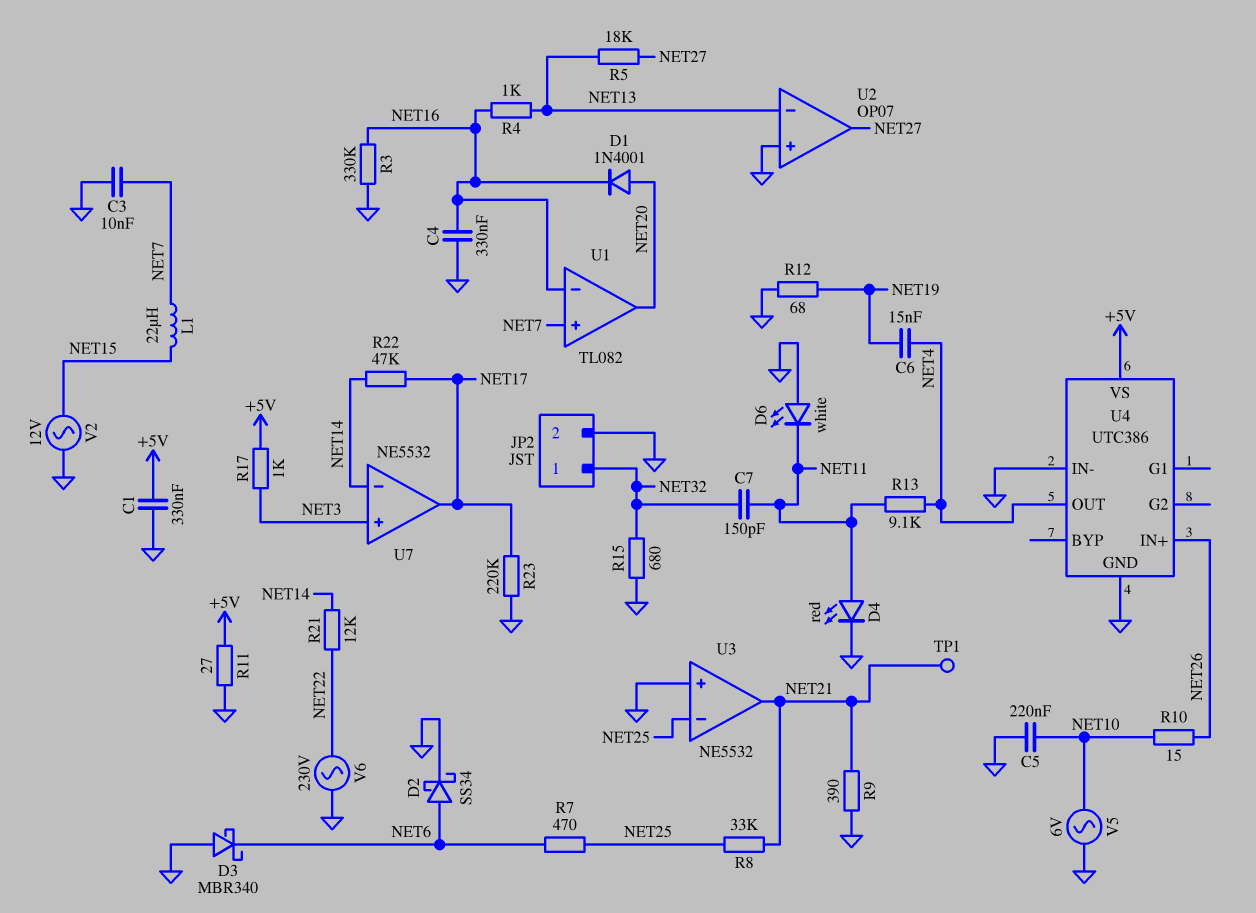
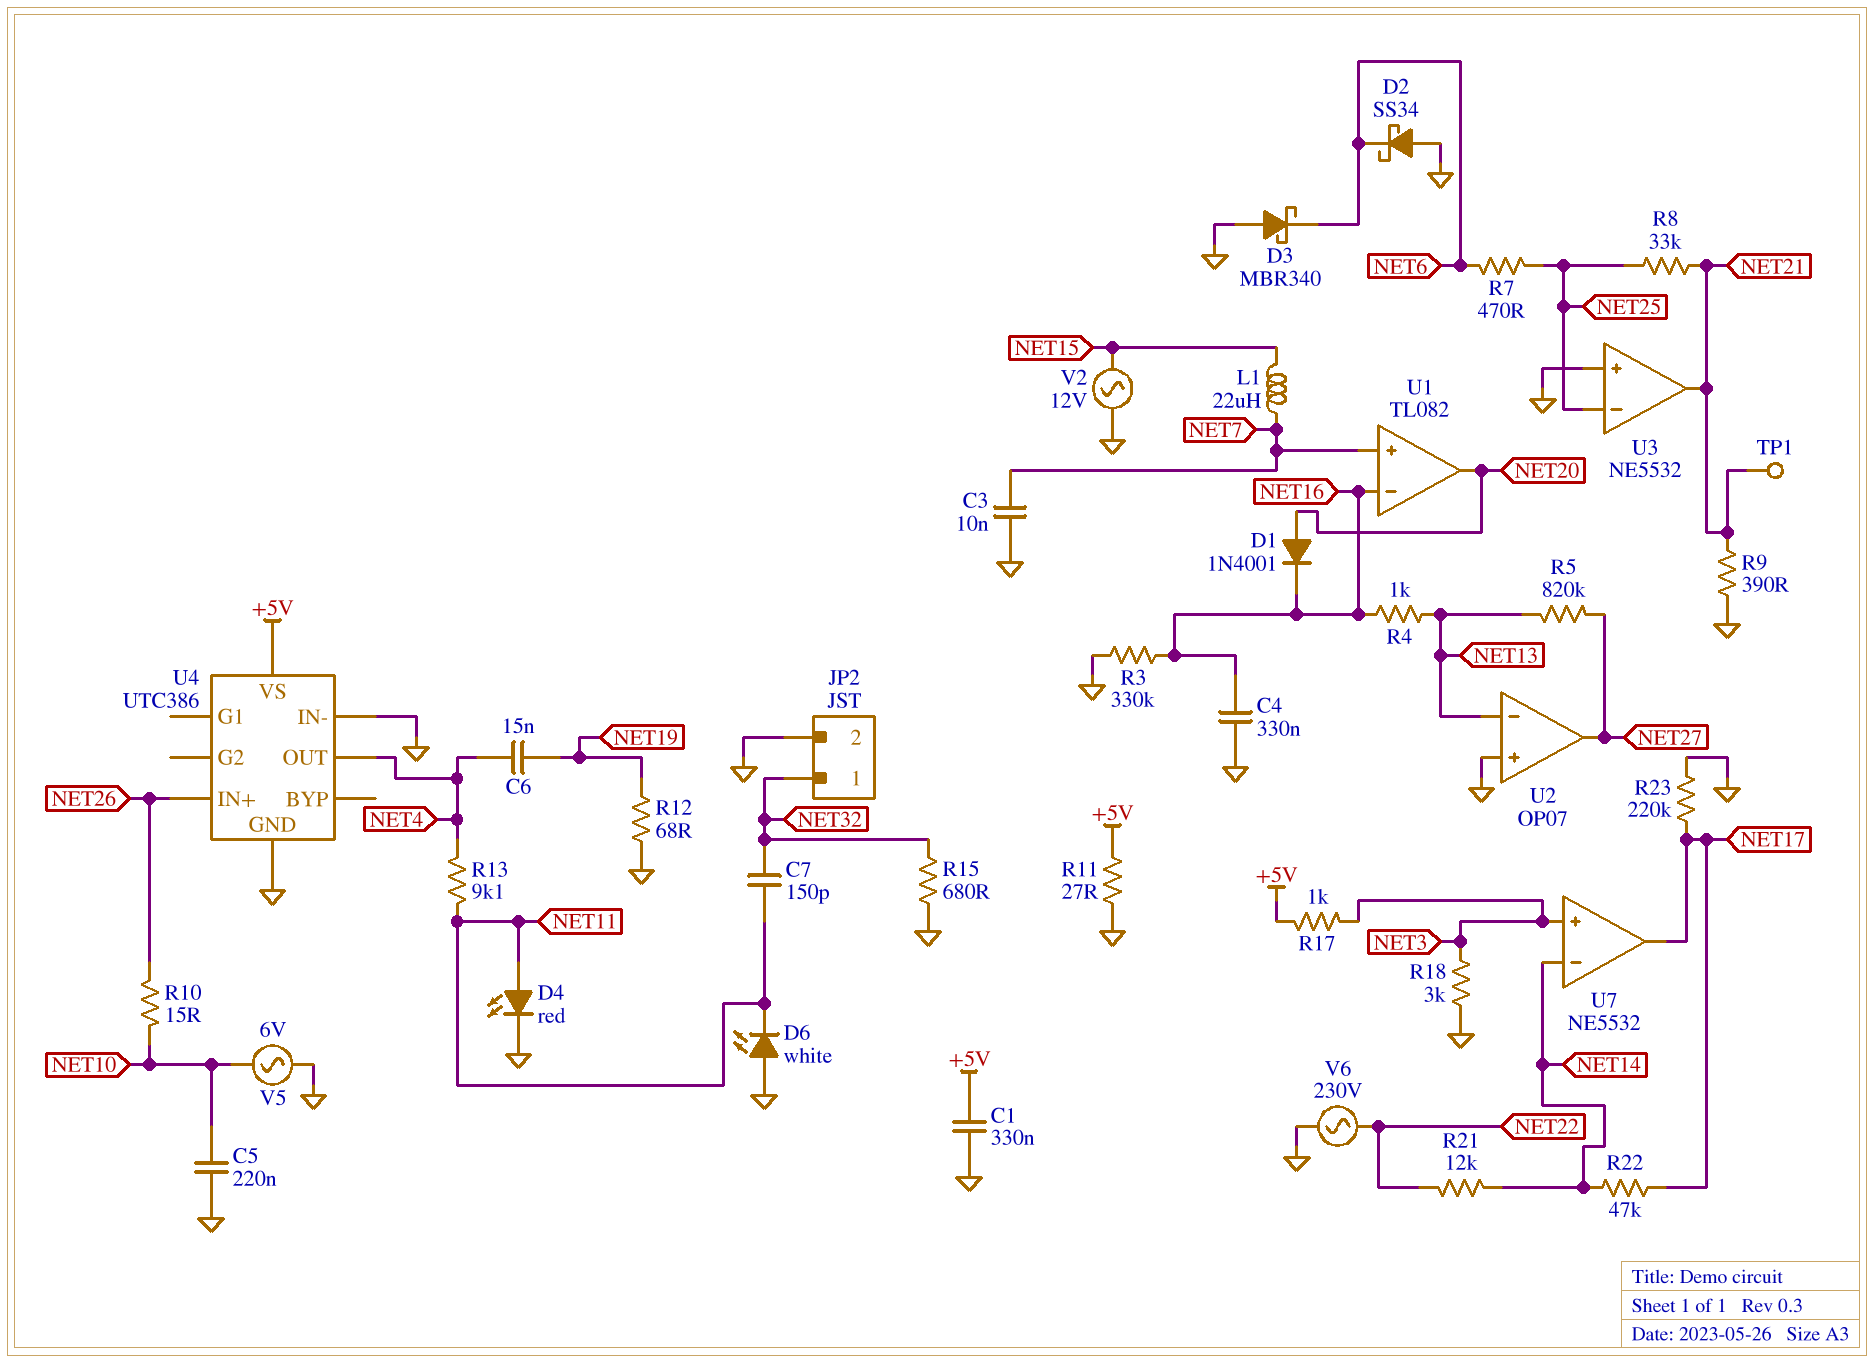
D2: schottky SS34 (A NET6, K GND) -> schottky SS34 (A GND, K NET6)
R5: 18k (NET13, NET27) -> 820k (NET13, NET27)
R18: none -> 3k (GND, NET3)

